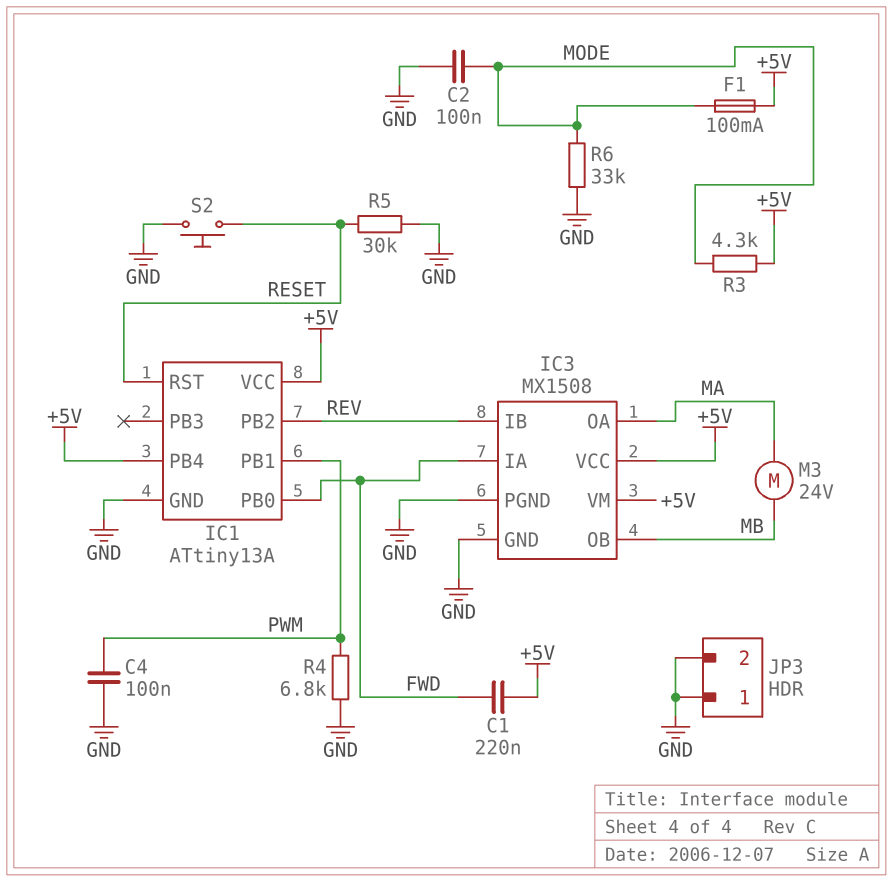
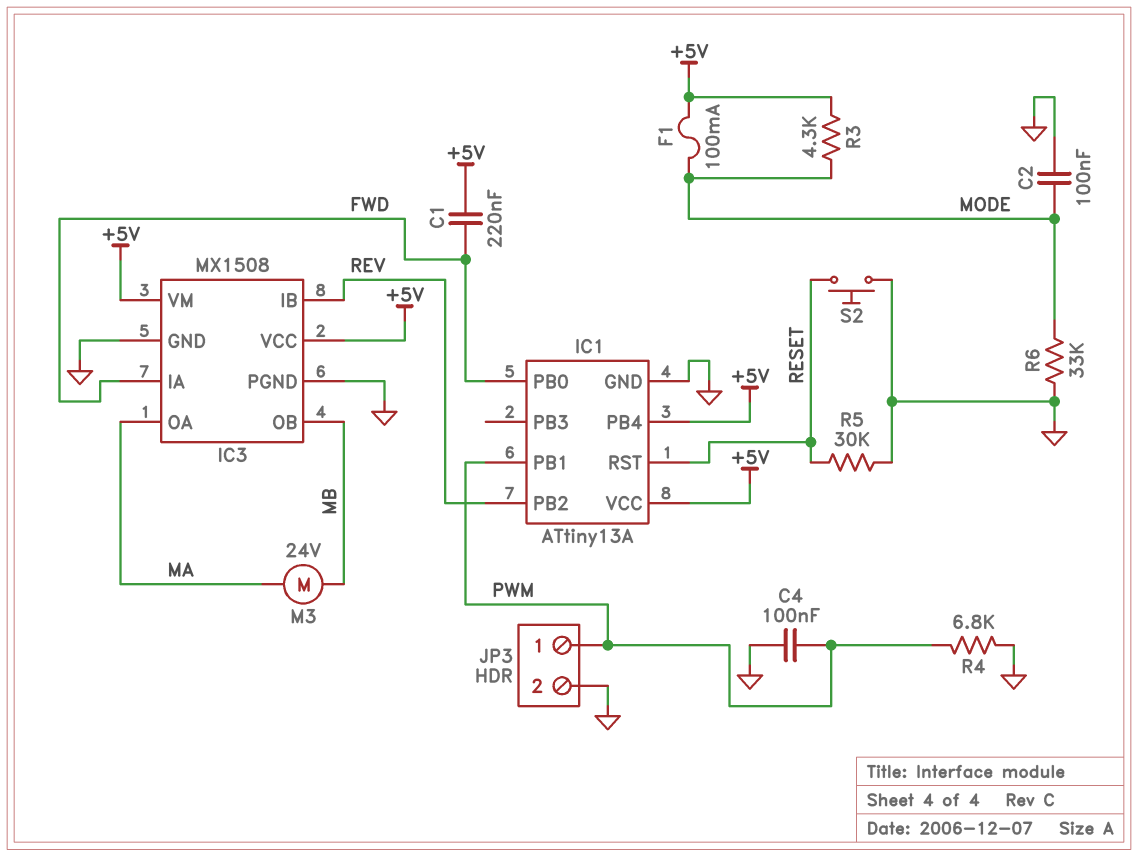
JP3 pin 1: GND -> PWM

